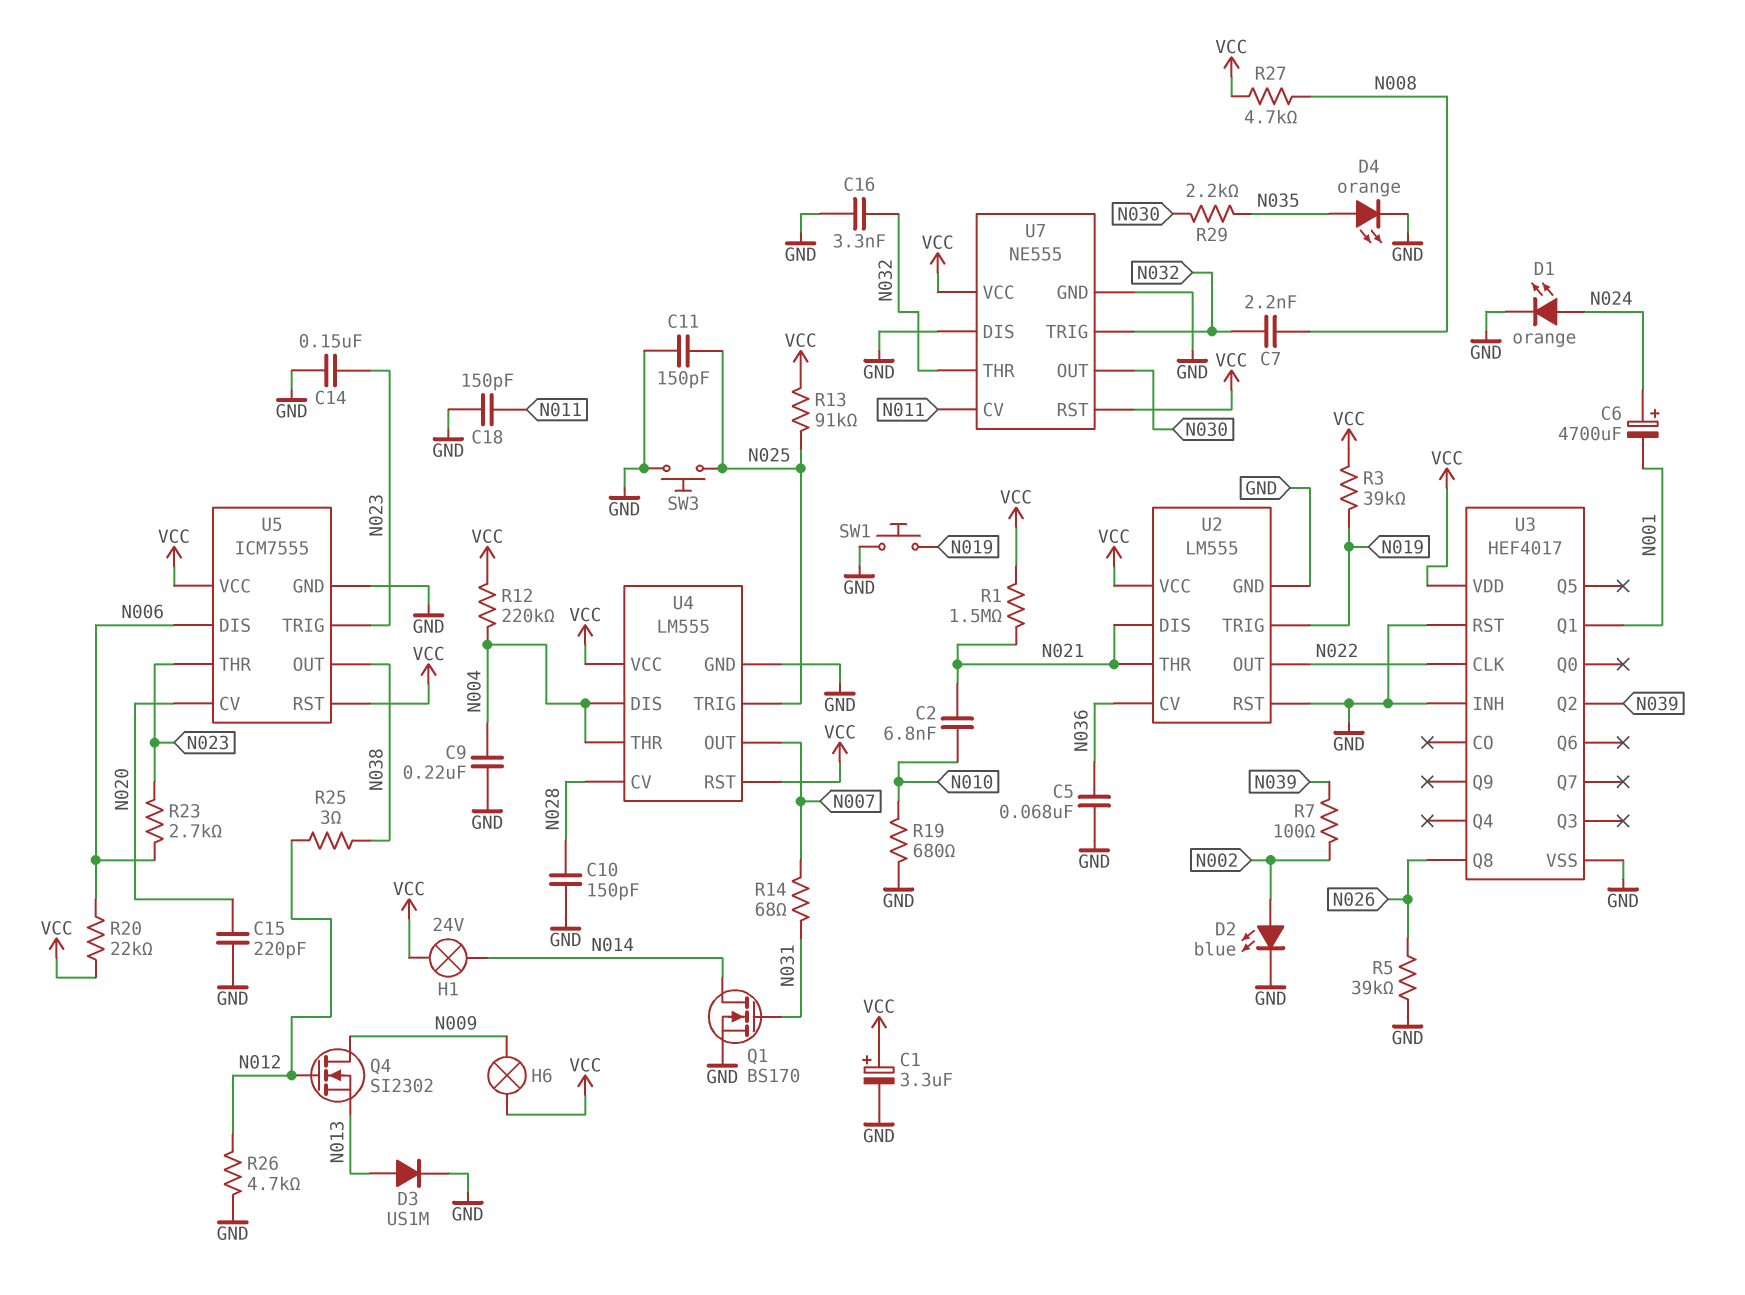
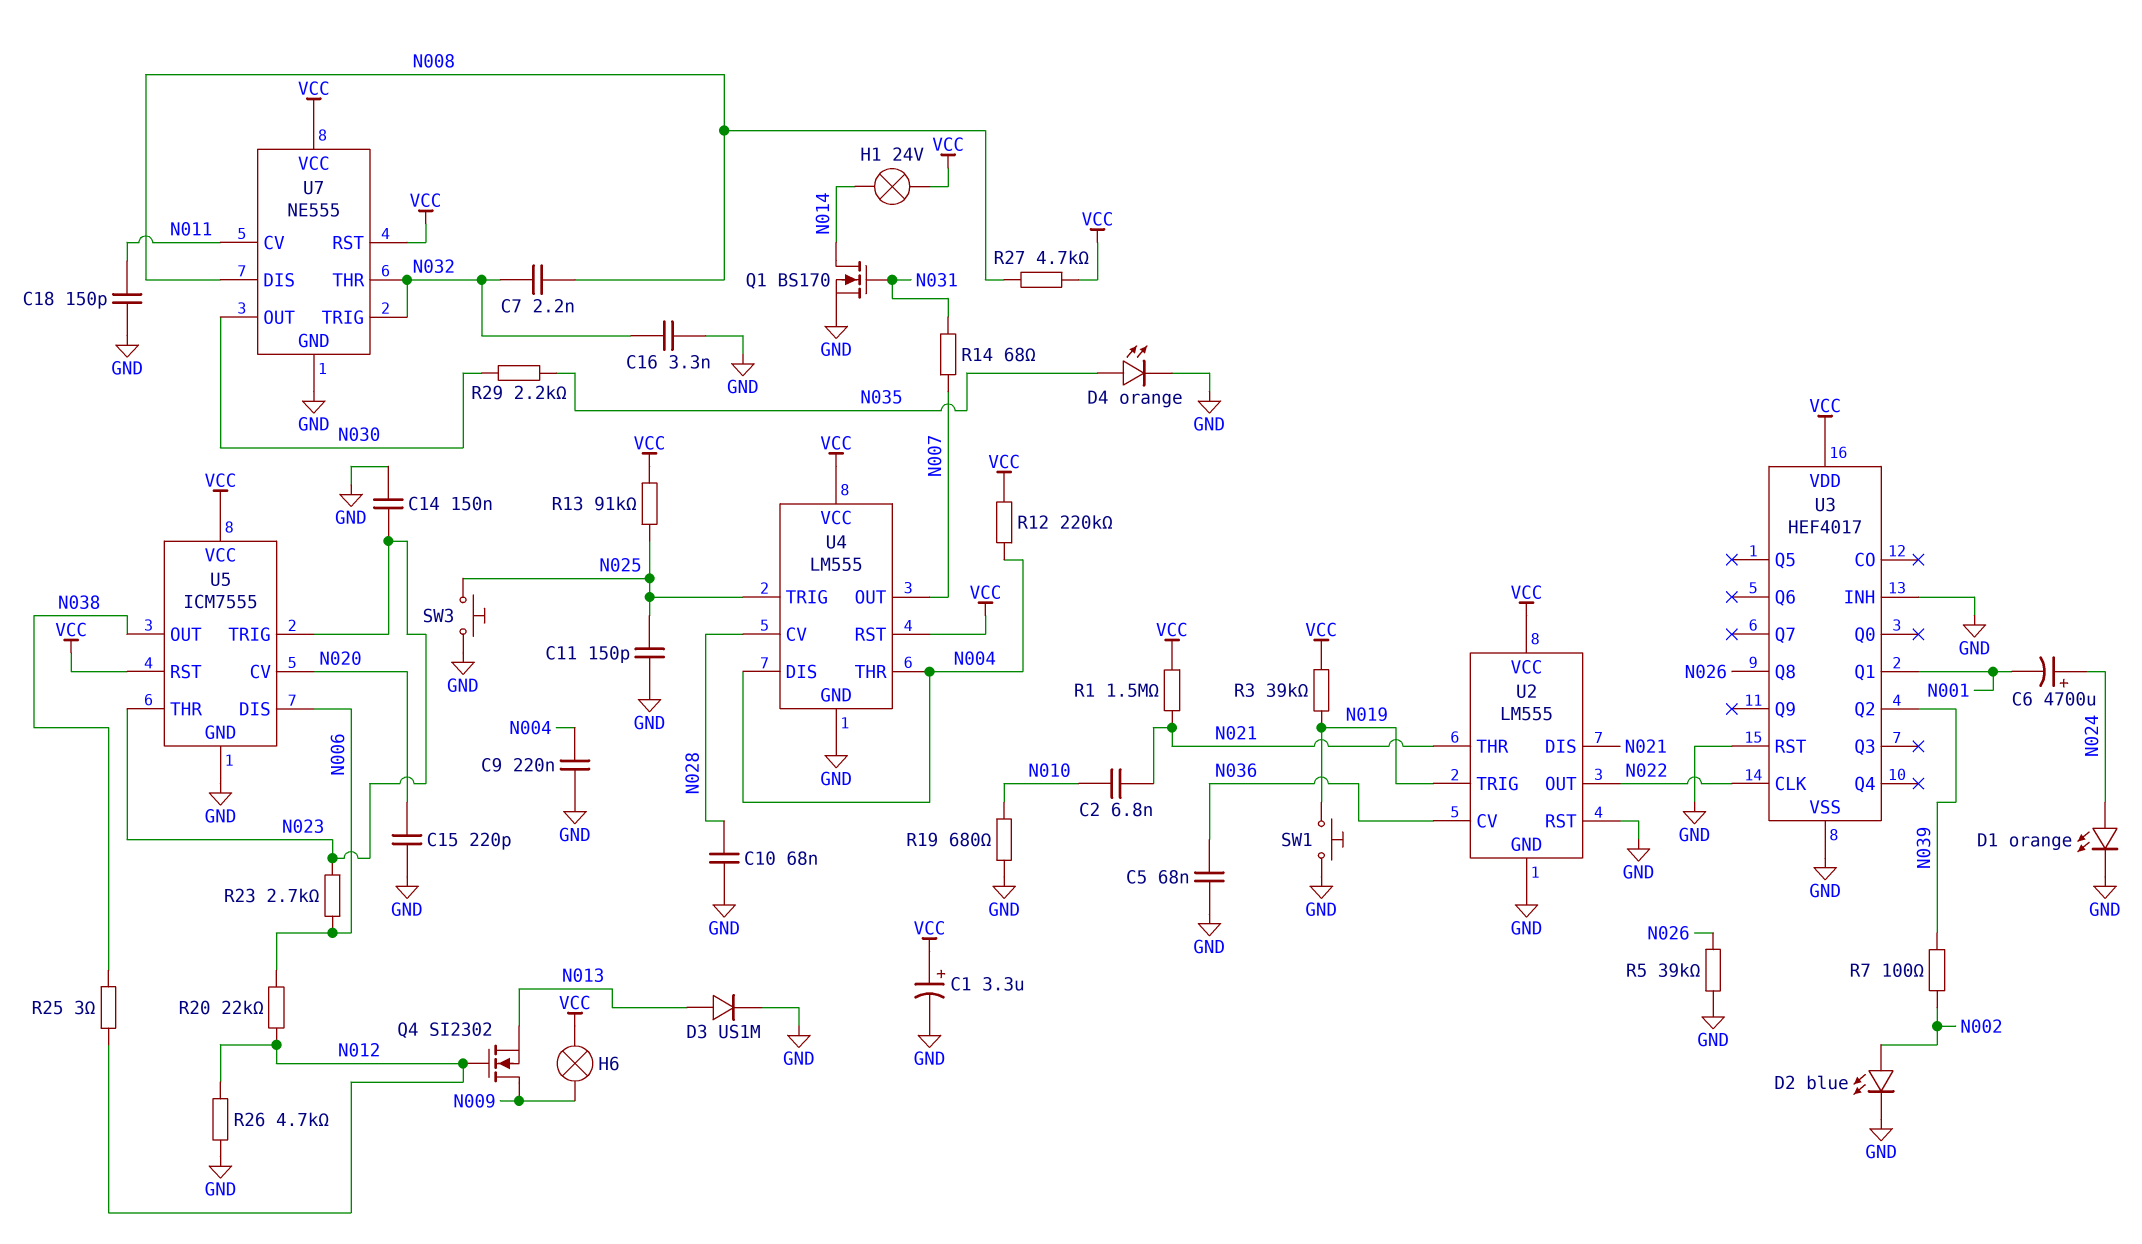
C10: 150pF (GND, N028) -> 68nF (GND, N028)
R20: 22k (N006, VCC) -> 22k (N006, N012)
U7 pin DIS: GND -> N008

